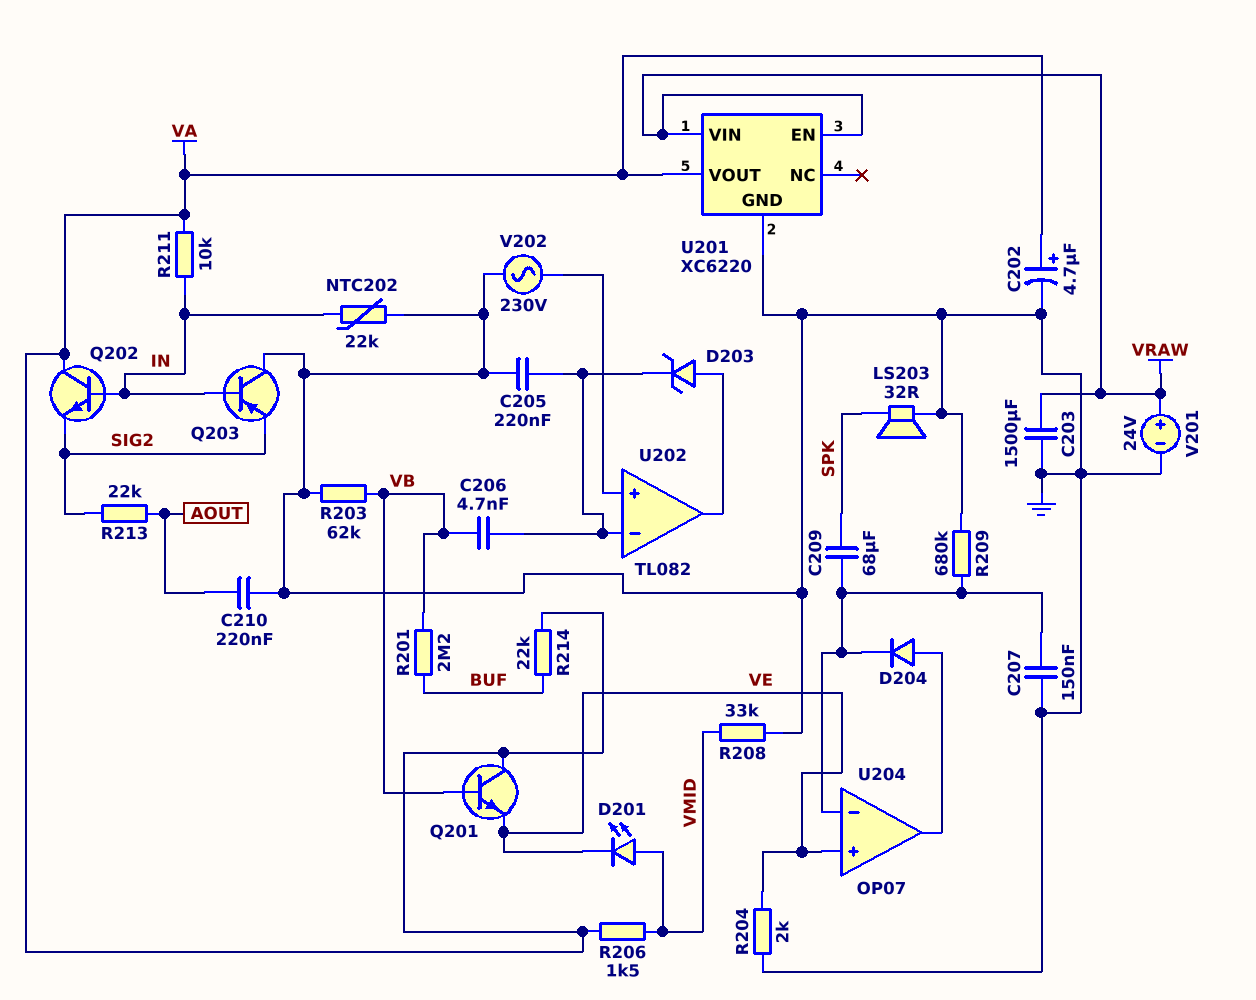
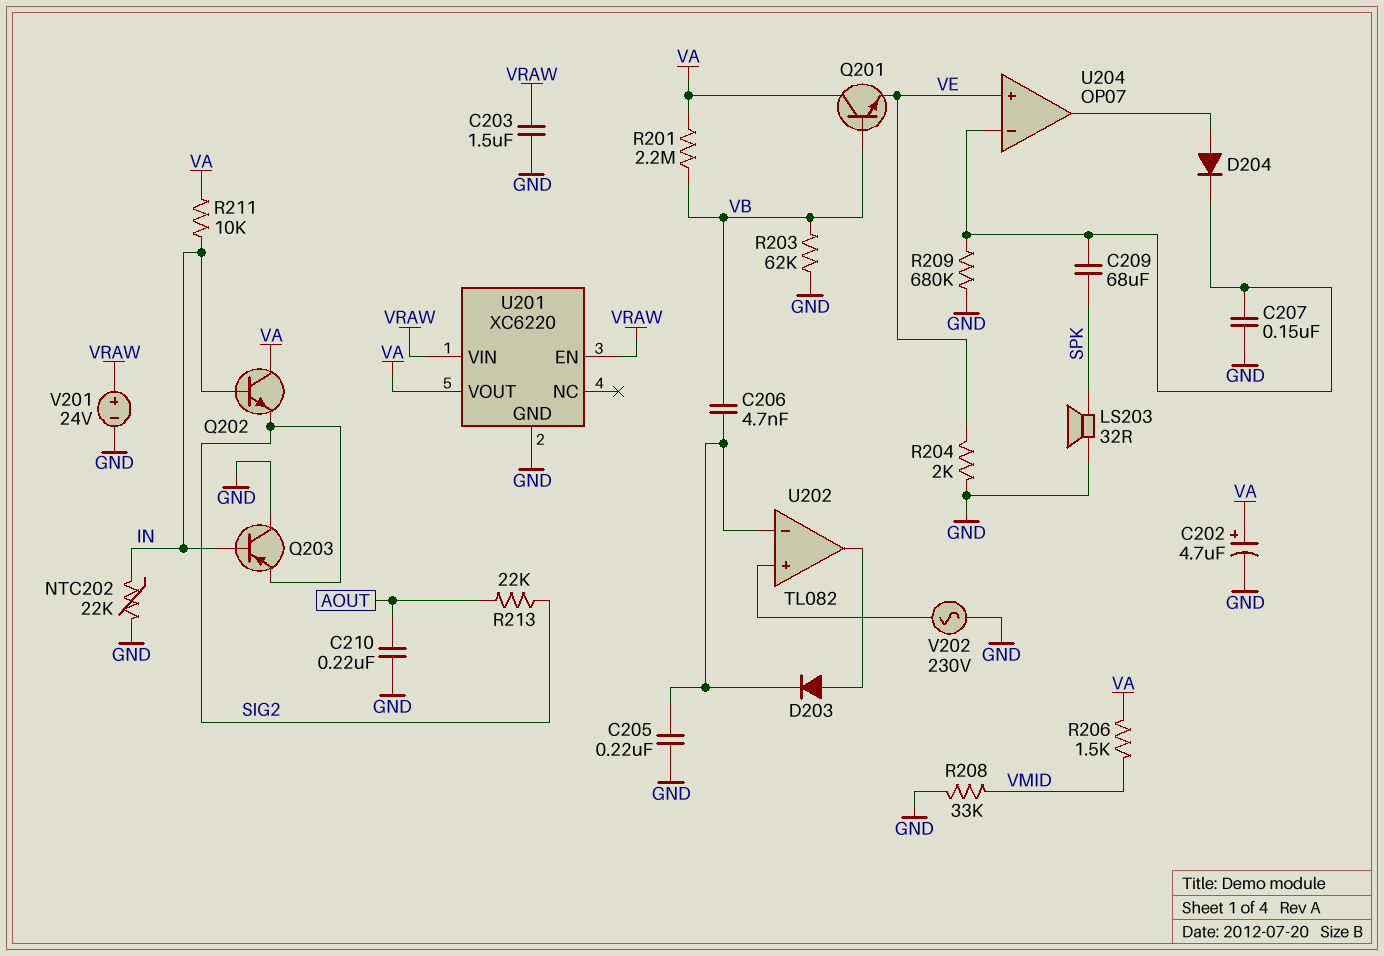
C203: 1500uF (GND, VRAW) -> 1.5uF (GND, VRAW)
D201: LED (A VMID, K VE) -> none
D203: zener (A U202/out, K U202/in-) -> diode (A U202/out, K U202/in-)
R201: 2.2M (BUF, VB) -> 2.2M (VA, VB)
R214: 22k (BUF, VA) -> none

